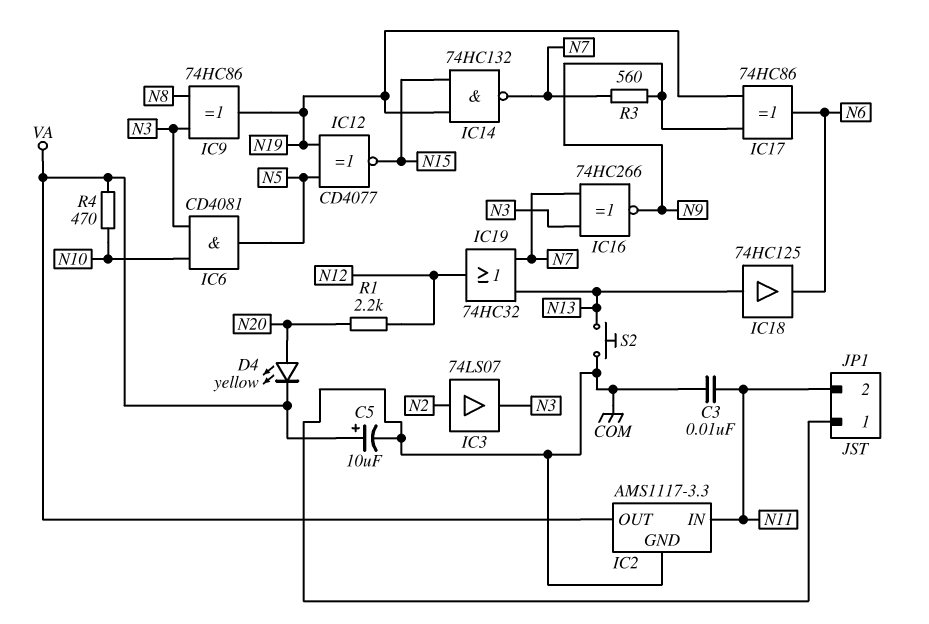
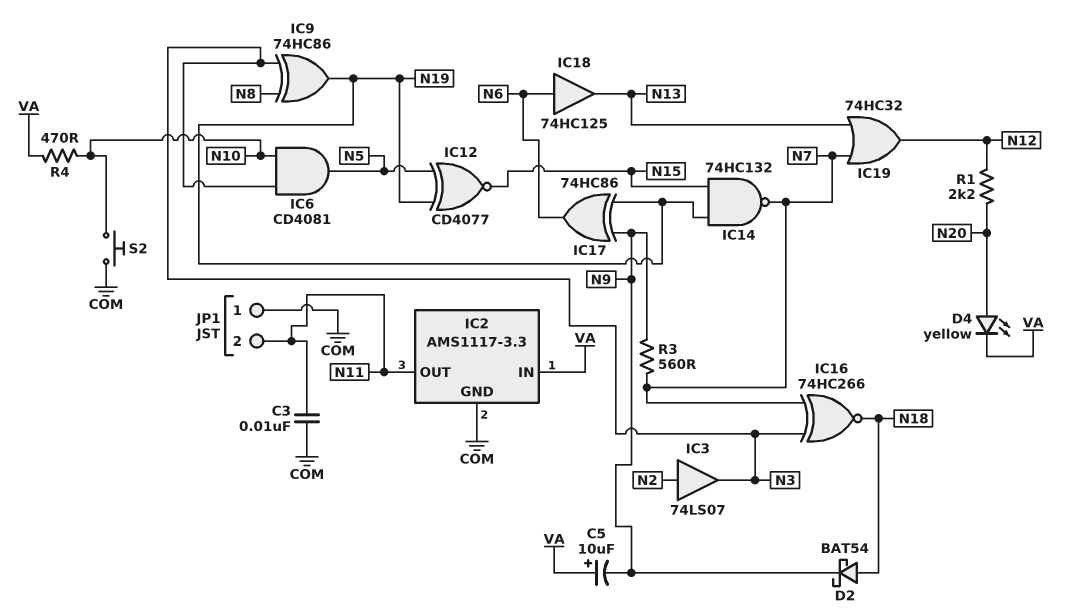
C5: 10uF (plus VA, minus COM) -> 10uF (plus VA, minus N9)
D2: none -> schottky BAT54 (A N18, K N9)
IC2 pin IN: N11 -> VA
IC2 pin OUT: VA -> N11
IC16: XNOR 74HC266 (in N3, in N7, out N9) -> XNOR 74HC266 (in N3, in N7, out N18)
IC18: buffer 74HC125 (in N13, out N6) -> buffer 74HC125 (in N6, out N13)
S2: button (COM, N13) -> button (COM, N10)

